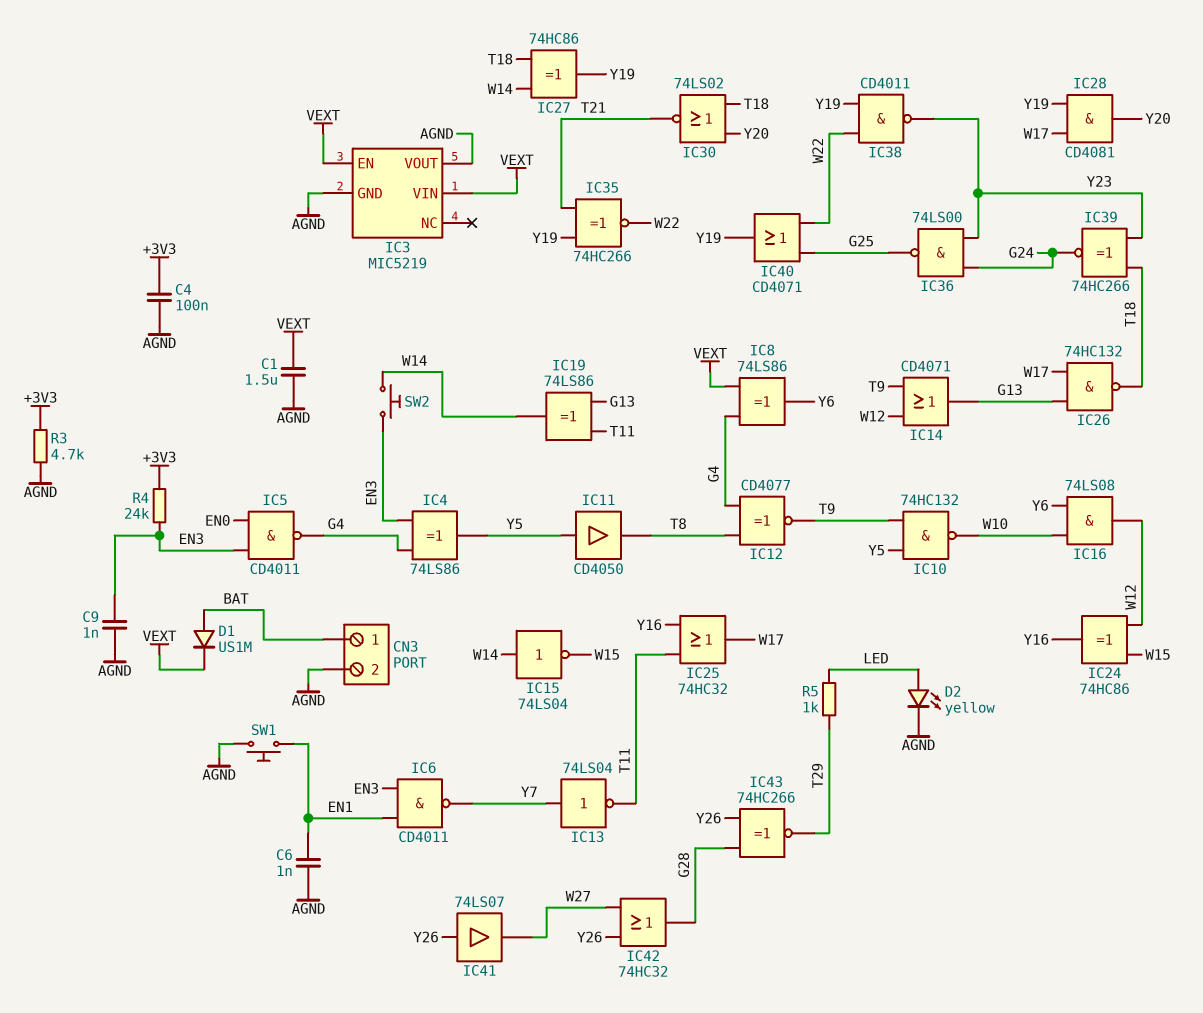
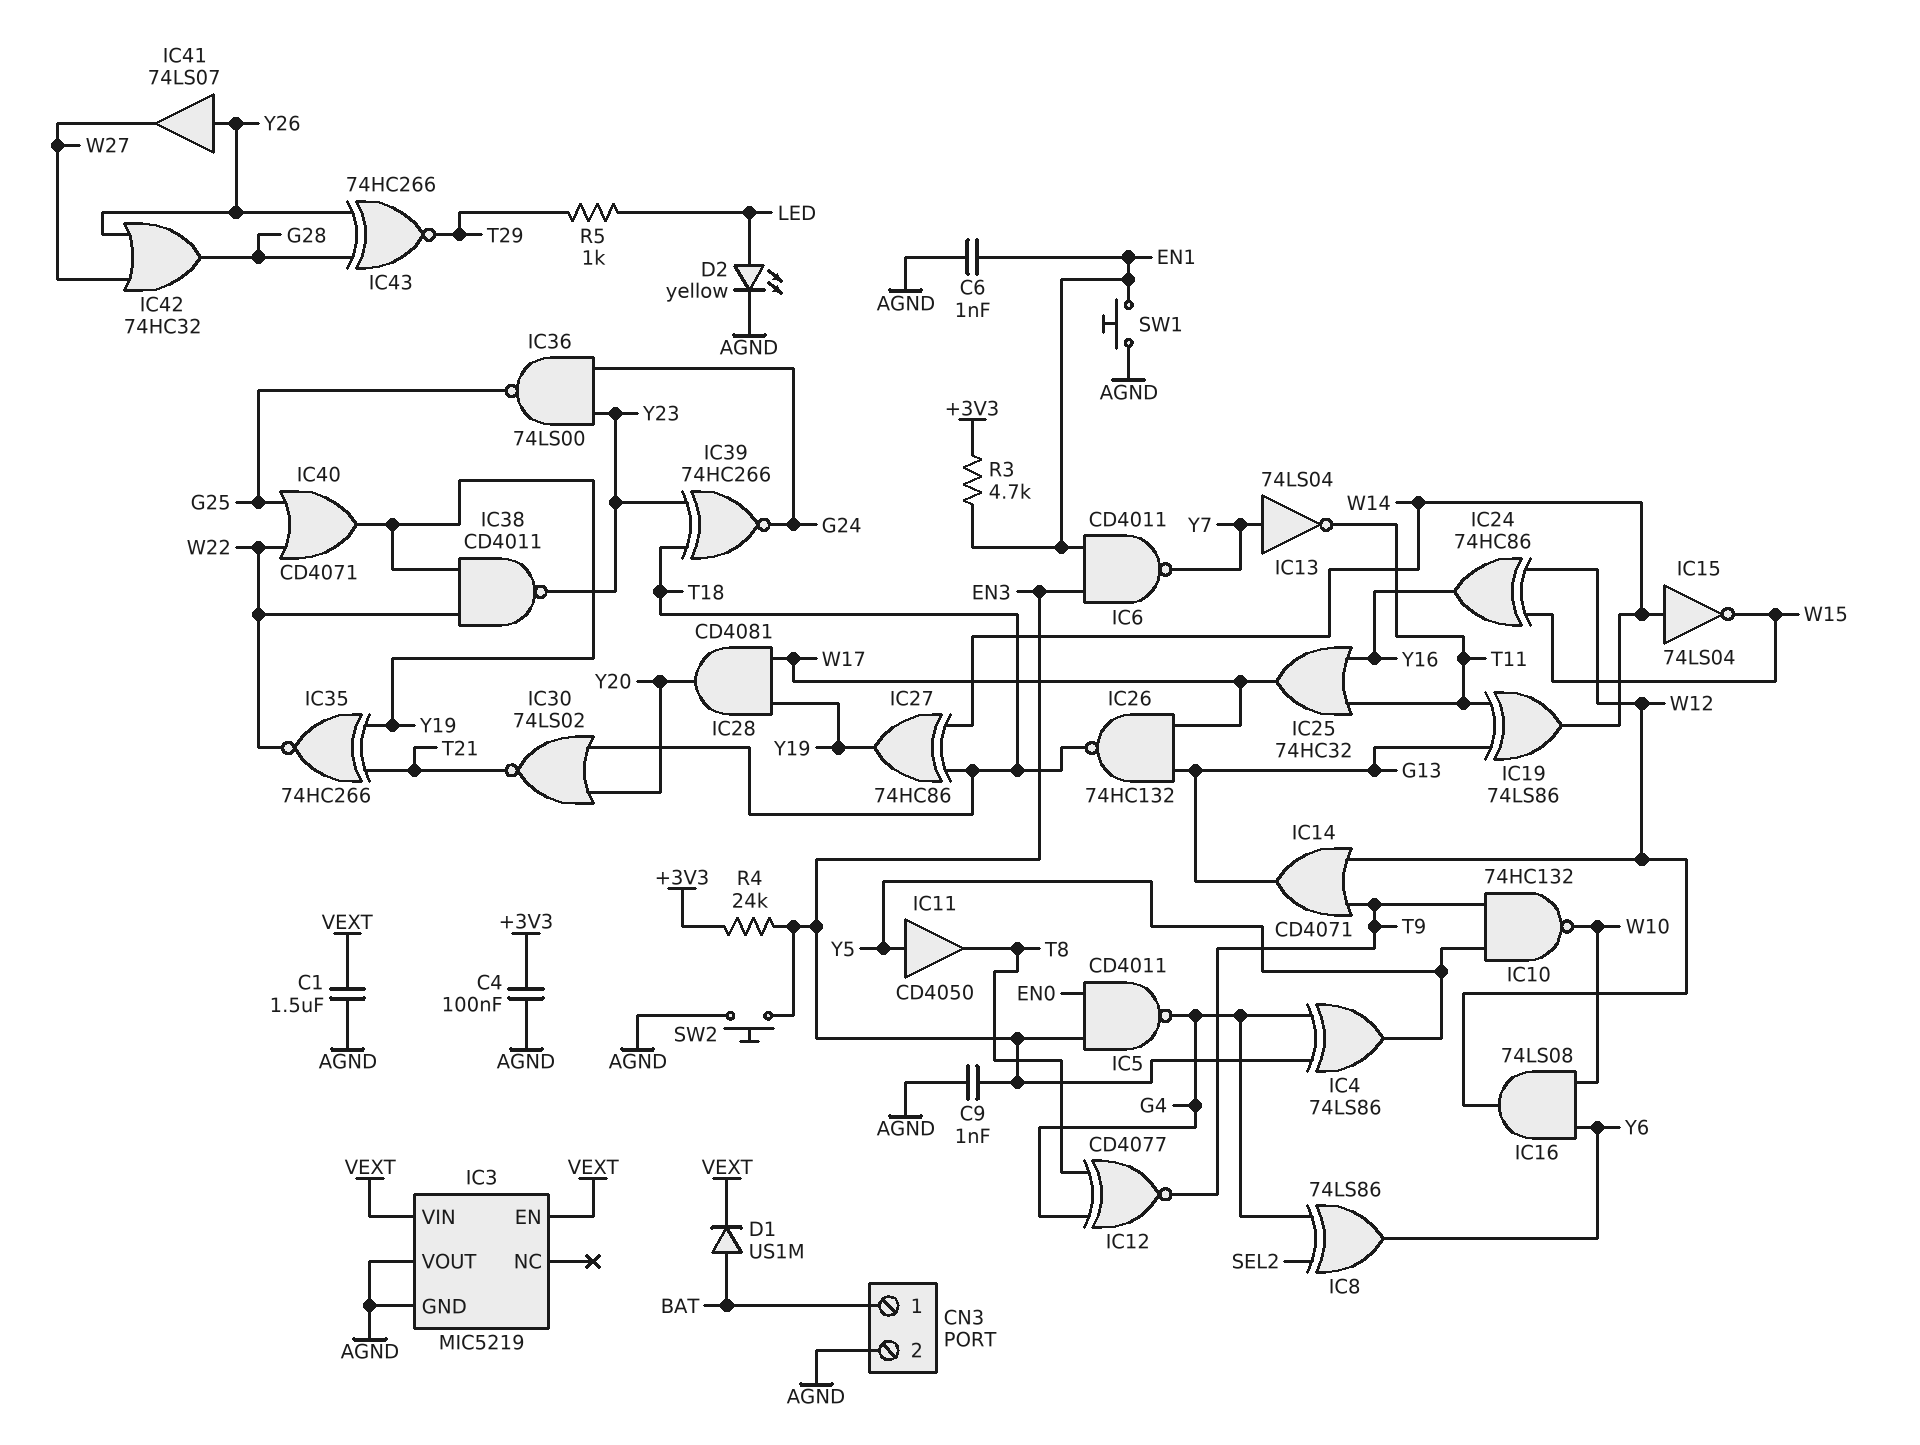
IC8: XOR 74LS86 (in G4, in VEXT, out Y6) -> XOR 74LS86 (in G4, in SEL2, out Y6)
R3: 4.7k (+3V3, AGND) -> 4.7k (+3V3, EN1)
SW2: button (EN3, W14) -> button (AGND, EN3)

